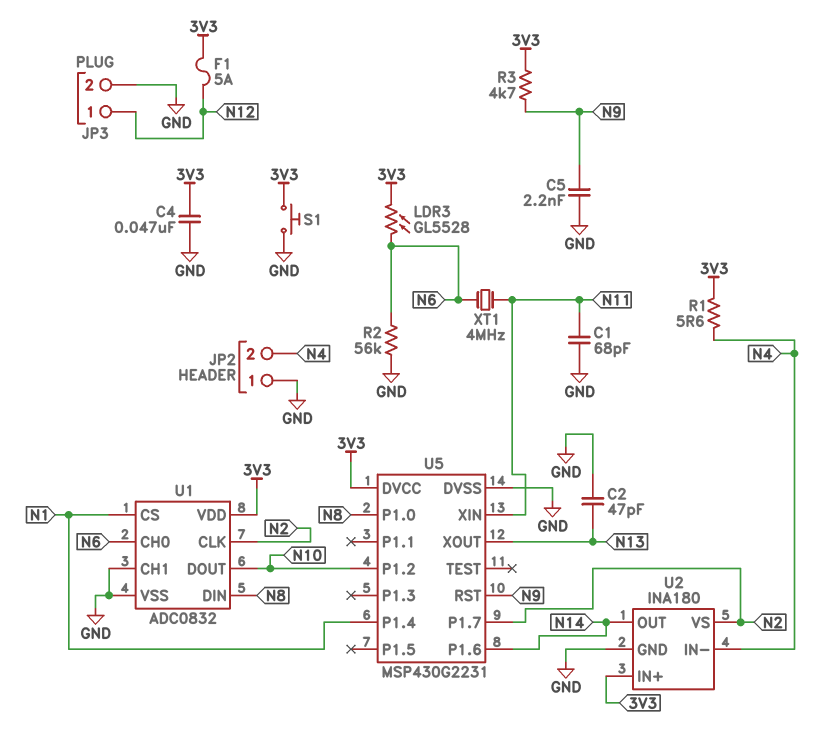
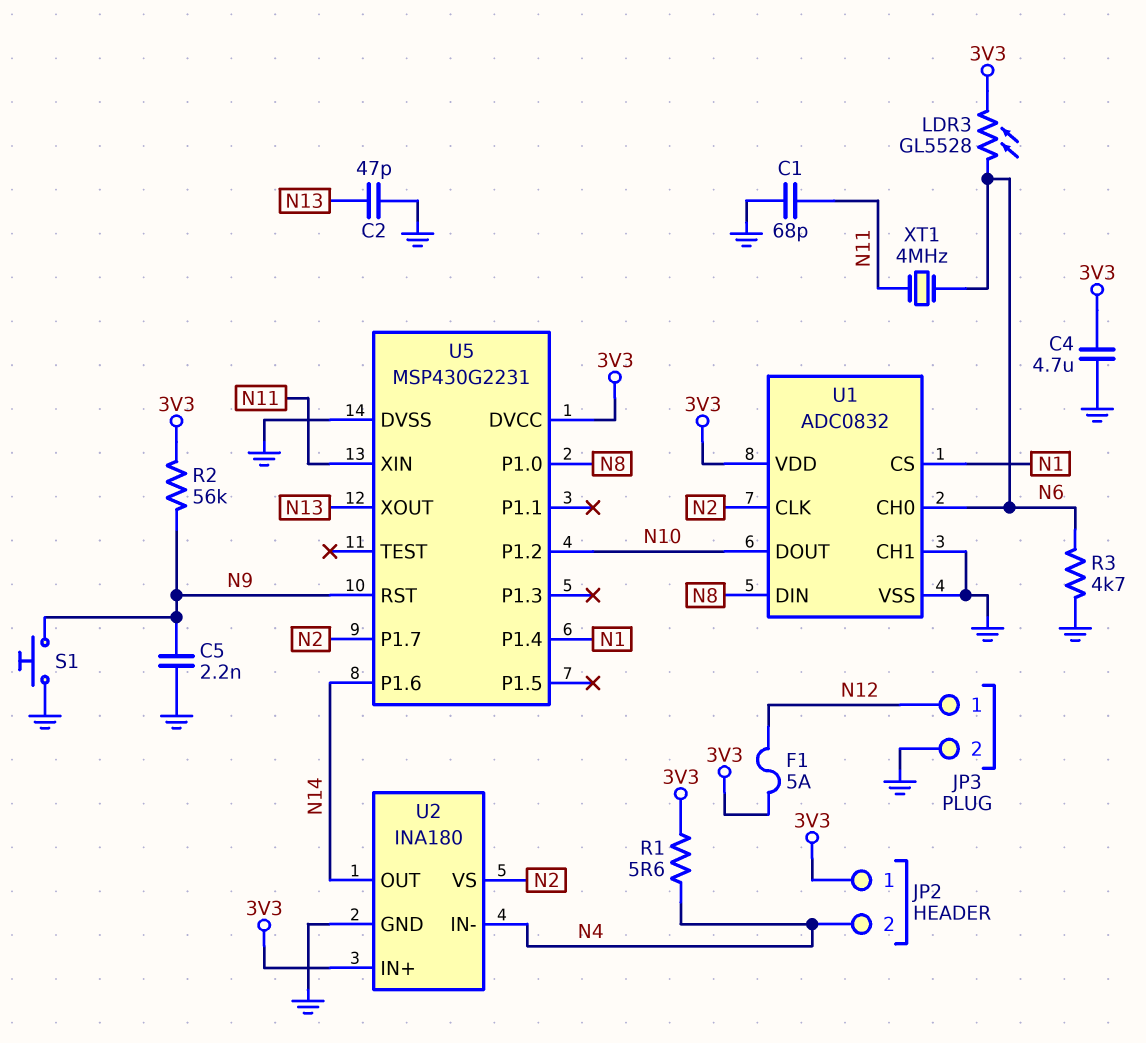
C4: 47nF (3V3, GND) -> 4.7uF (3V3, GND)
JP2 pin 1: GND -> 3V3
R2: 56k (GND, N6) -> 56k (3V3, N9)
R3: 4.7k (3V3, N9) -> 4.7k (GND, N6)
S1: button (3V3, GND) -> button (GND, N9)

